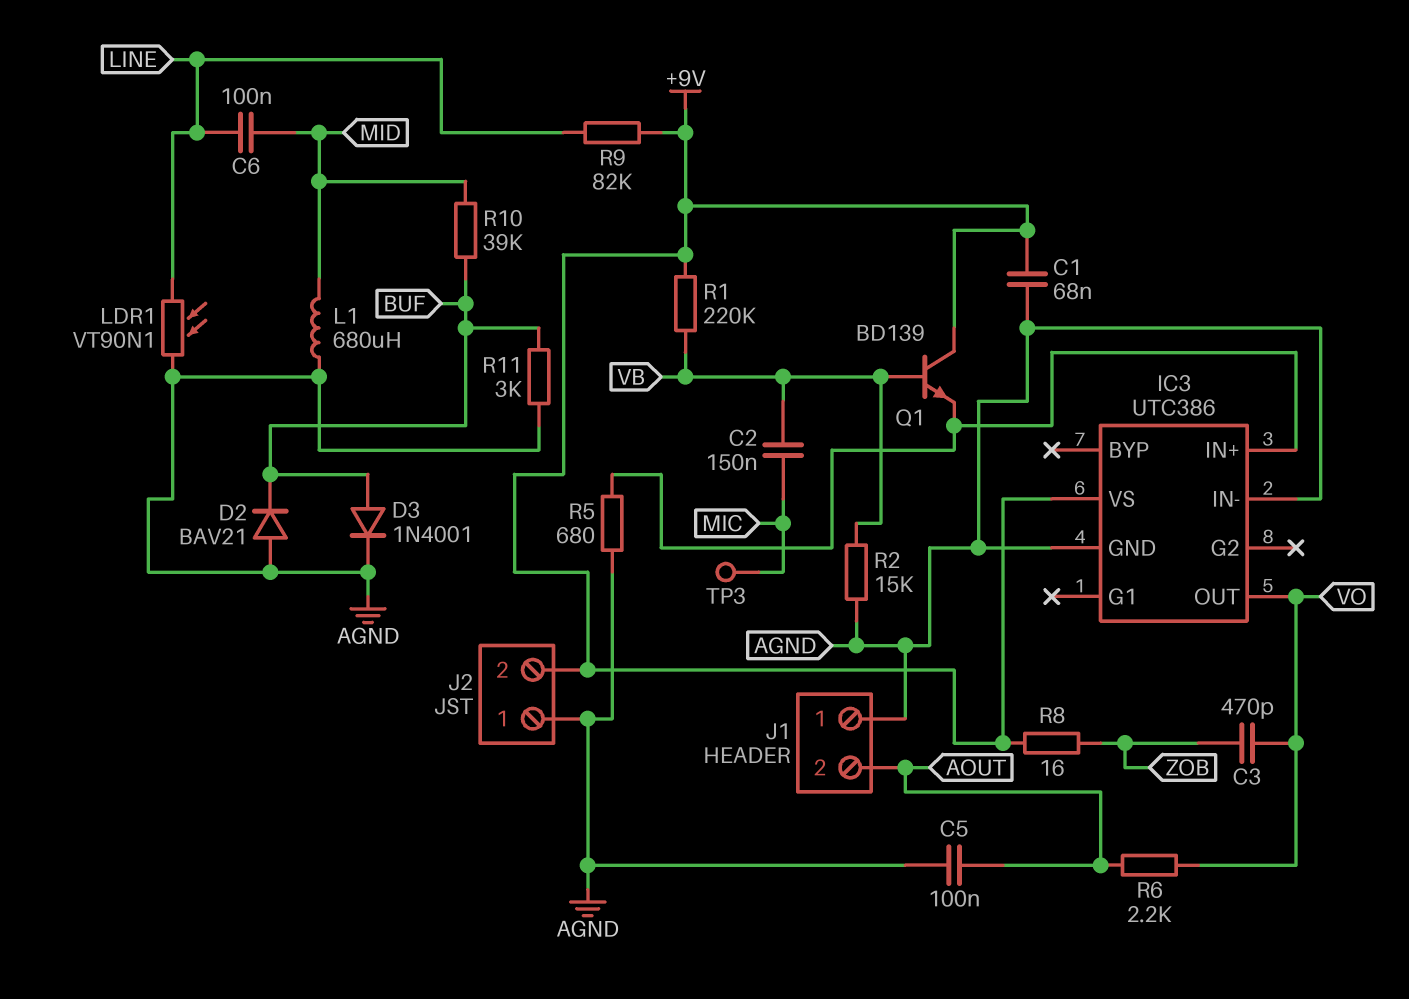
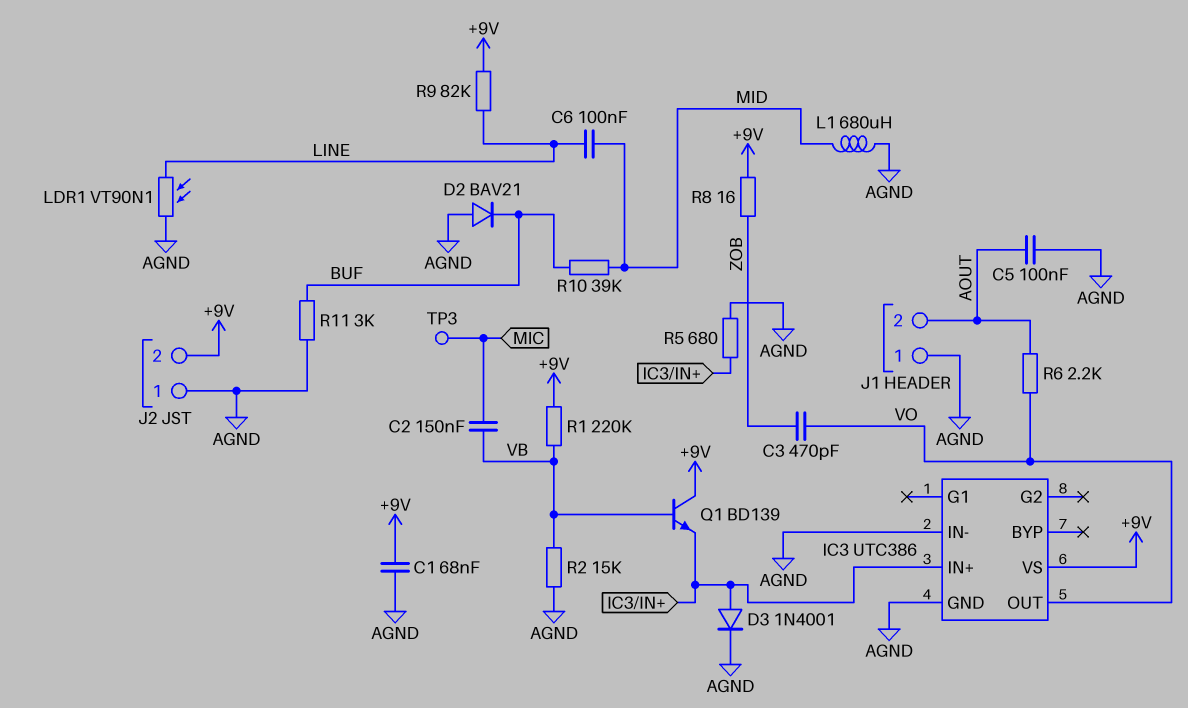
D3: diode 1N4001 (A BUF, K AGND) -> diode 1N4001 (A IC3/IN+, K AGND)

